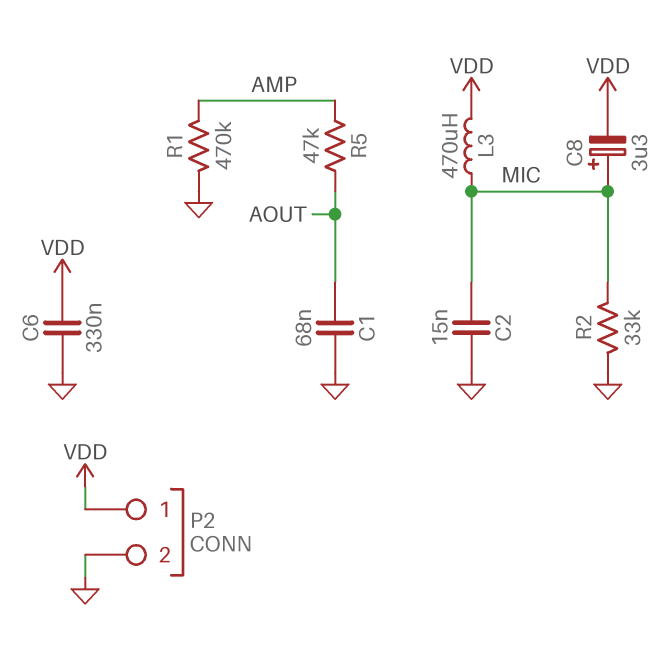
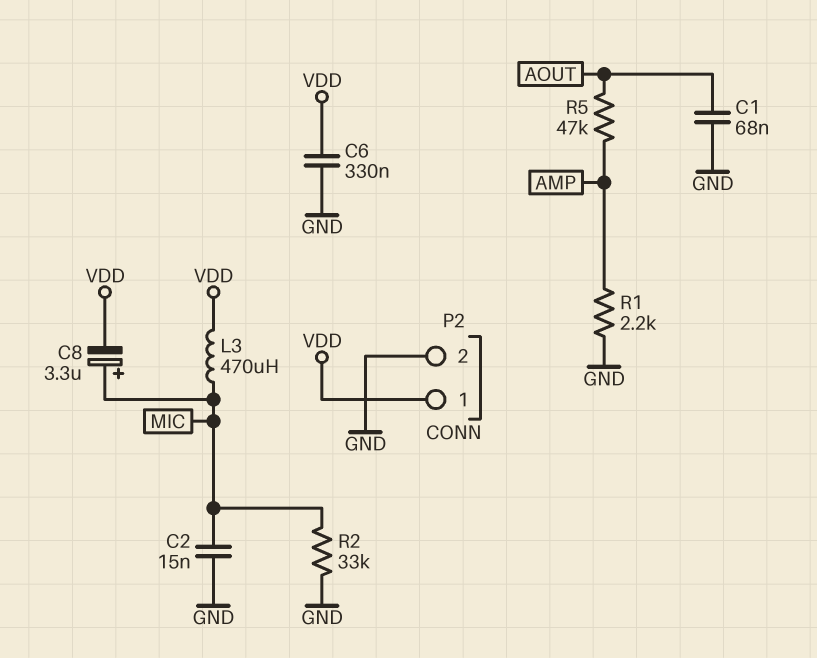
R1: 470k (AMP, GND) -> 2.2k (AMP, GND)

